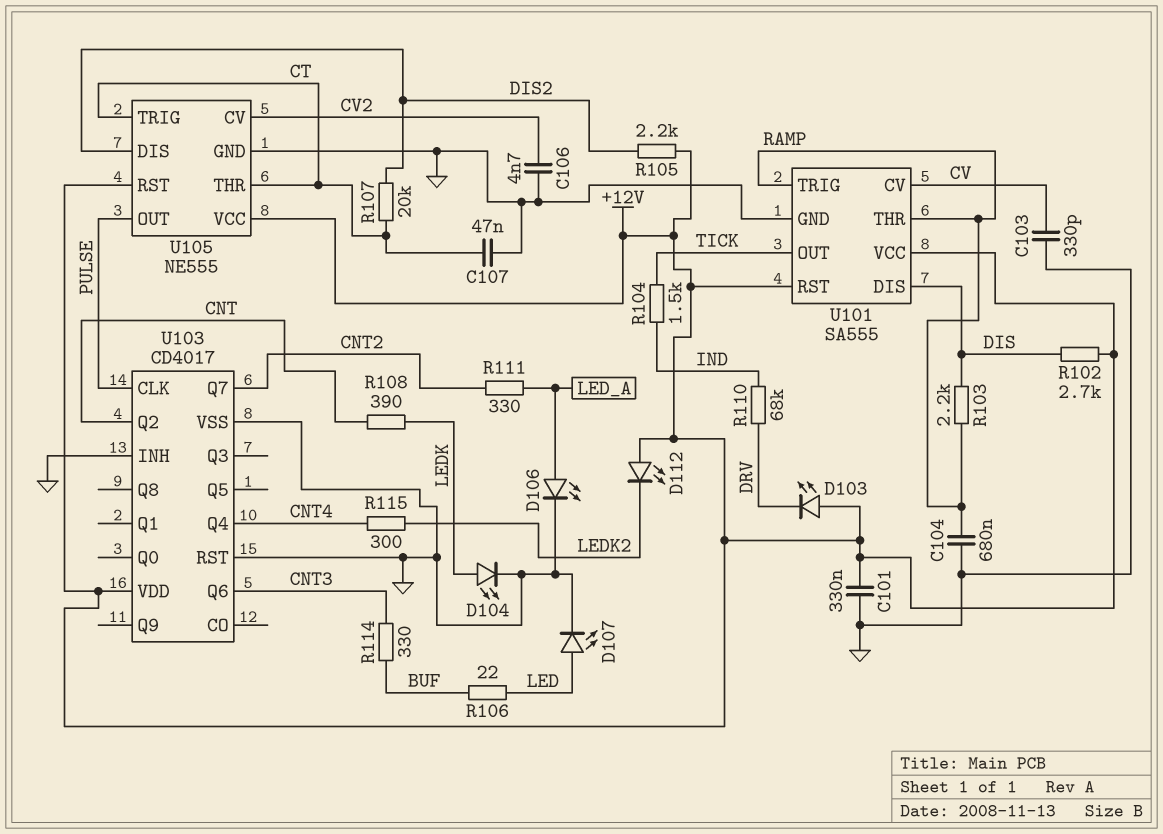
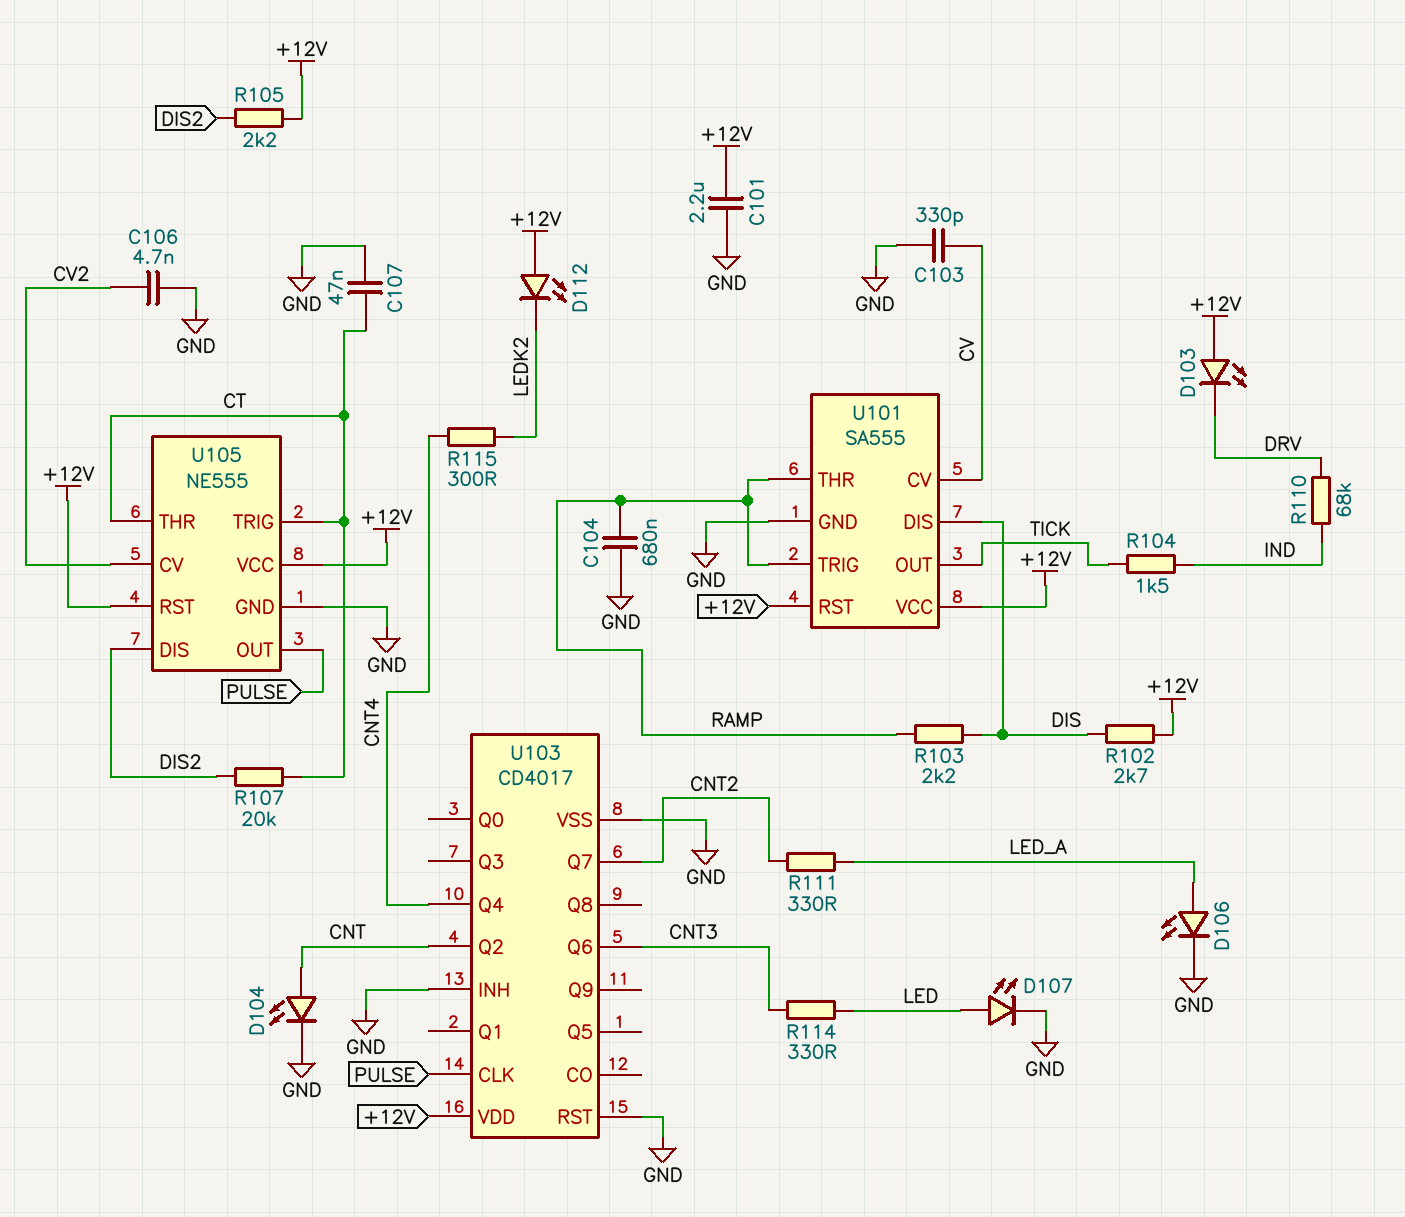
C101: 330nF (+12V, GND) -> 2.2uF (+12V, GND)
D104: LED (A LEDK, K GND) -> LED (A CNT, K GND)
R106: 22 (BUF, LED) -> none
R108: 390 (CNT, LEDK) -> none
R114: 330 (BUF, CNT3) -> 330 (CNT3, LED)

